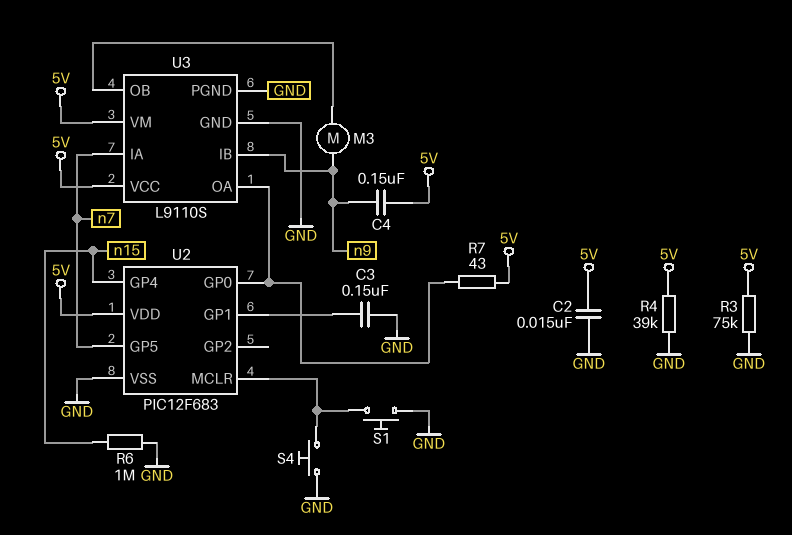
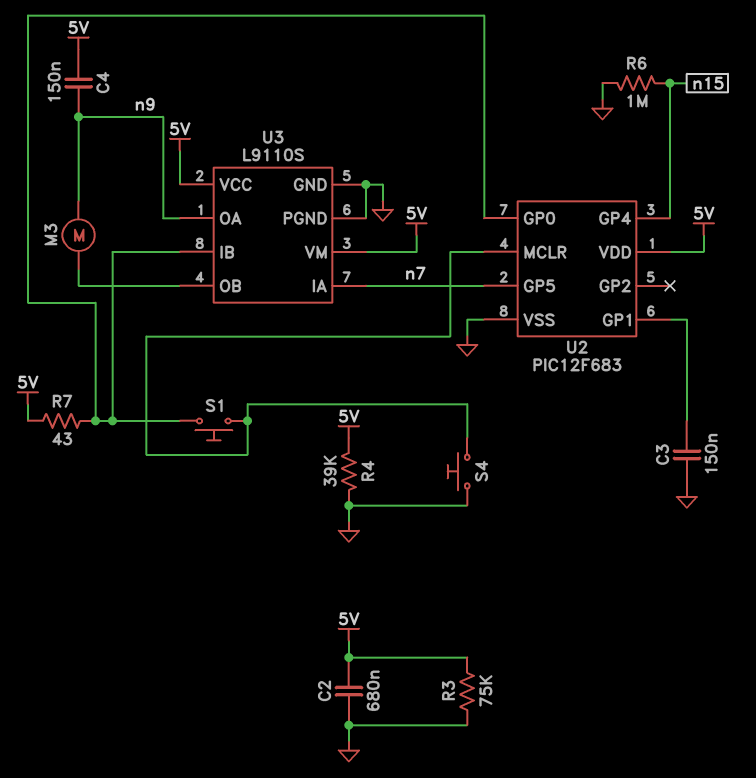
C2: 15nF (5V, GND) -> 680nF (5V, GND)
S1: button (GND, U2/MCLR) -> button (U2/GP0, U2/MCLR)
U3 pin IB: n9 -> U2/GP0
U3 pin OA: U2/GP0 -> n9

